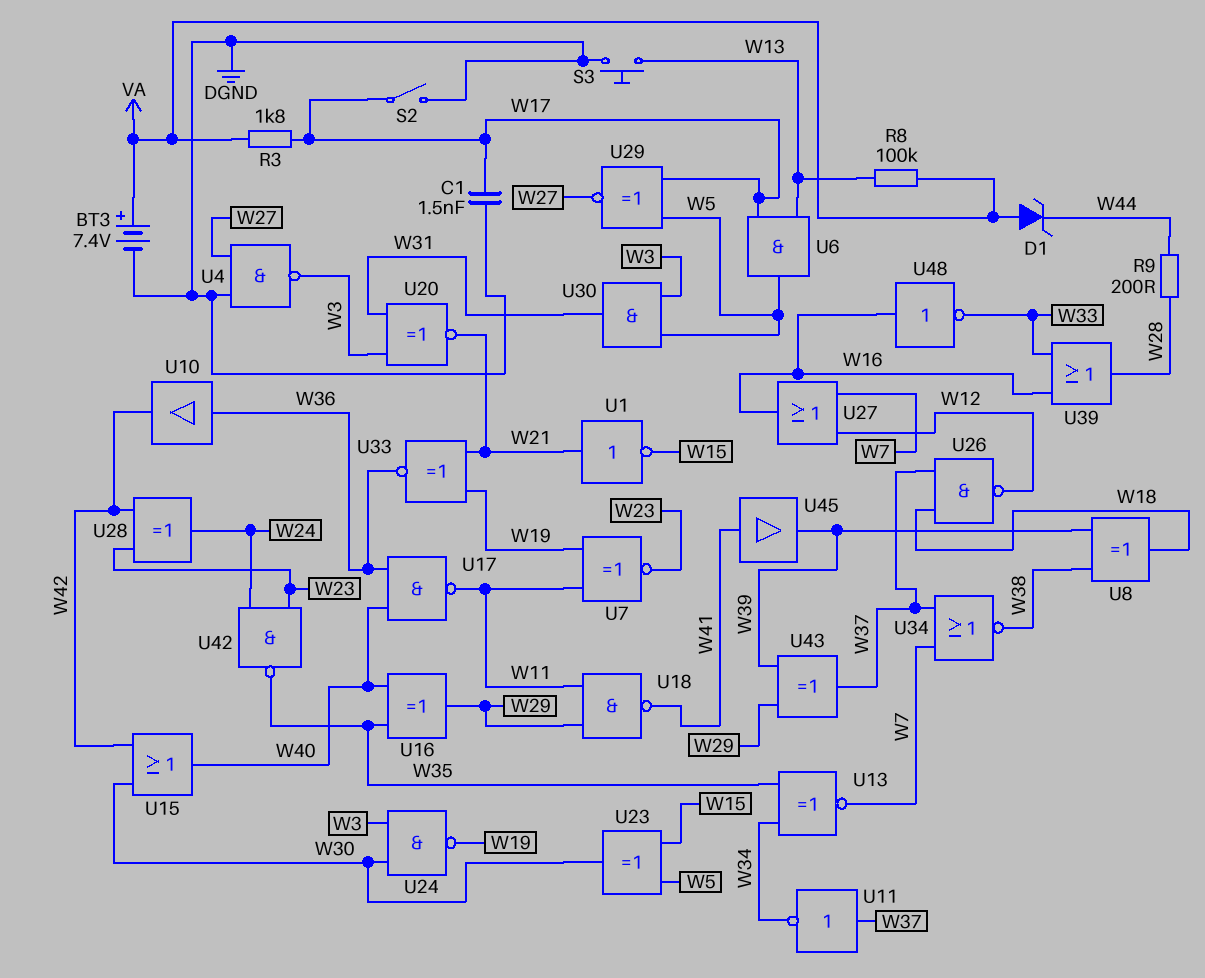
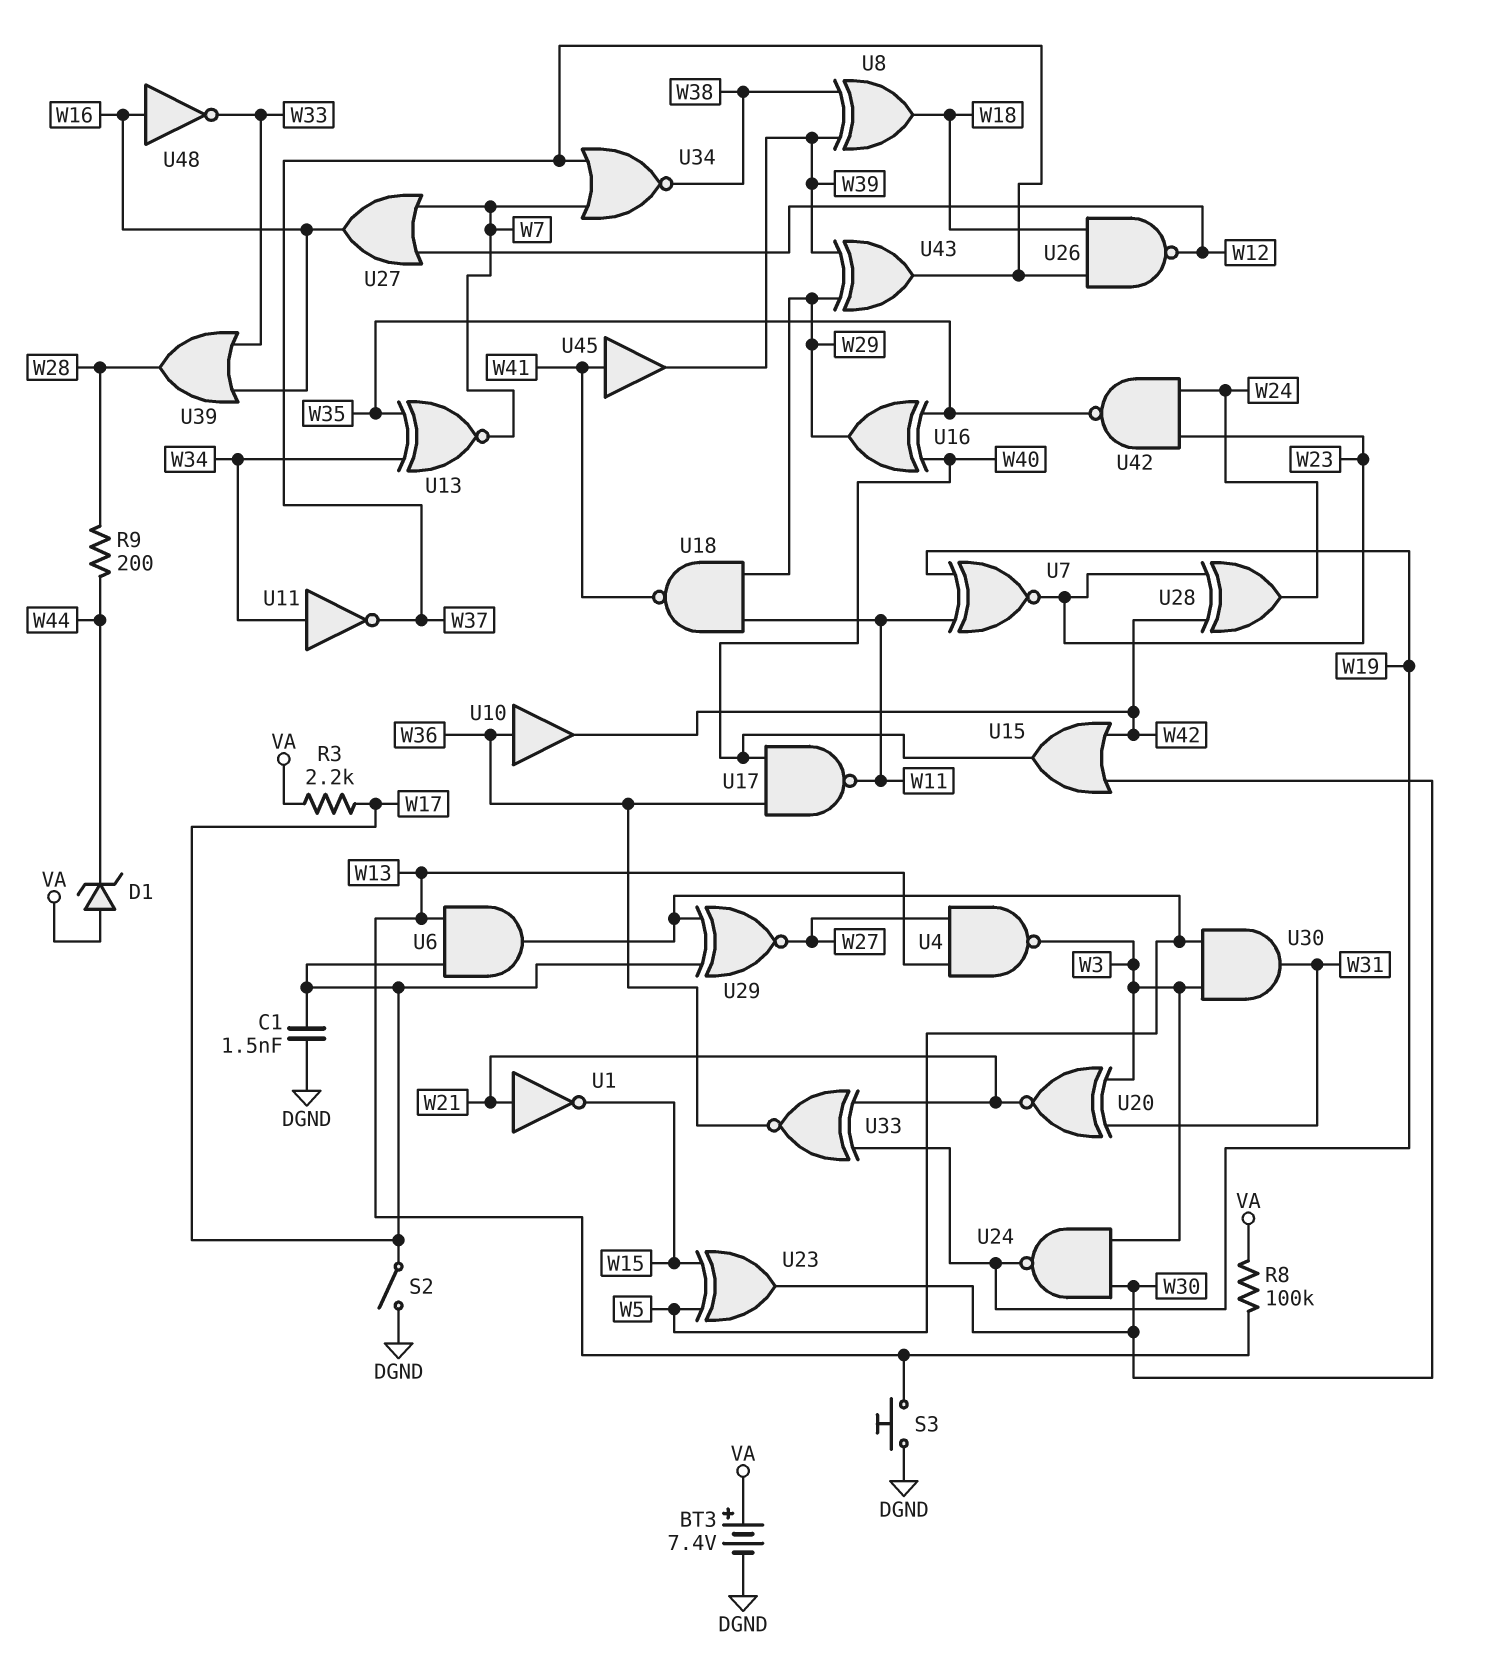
R3: 1.8k (VA, W17) -> 2.2k (VA, W17)
U4: NAND (in DGND, in W27, out W3) -> NAND (in W13, in W27, out W3)
U11: NOT (in W37, out W34) -> NOT (in W34, out W37)

